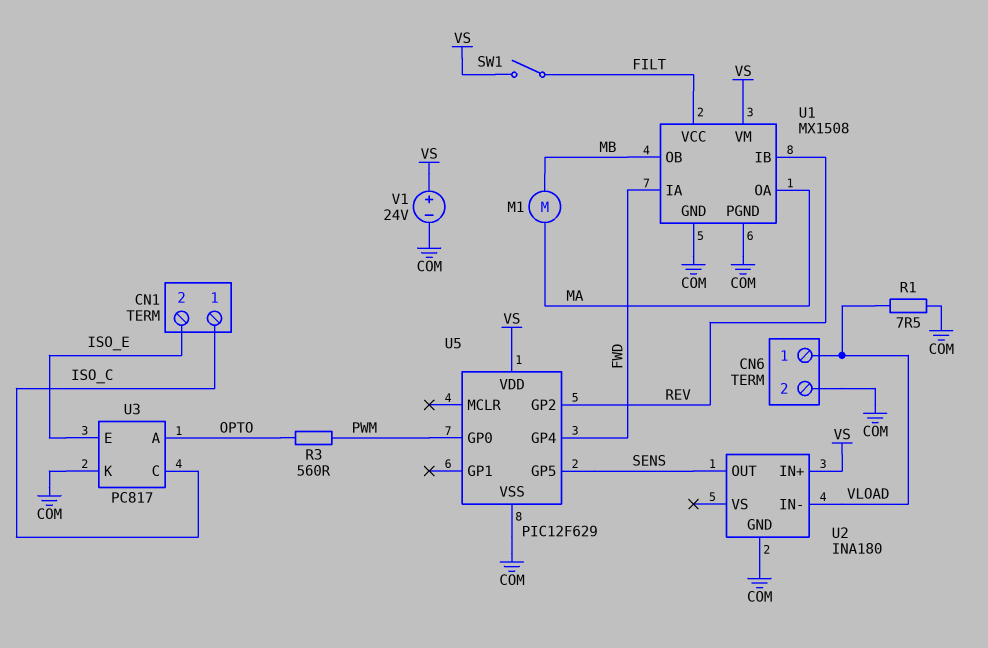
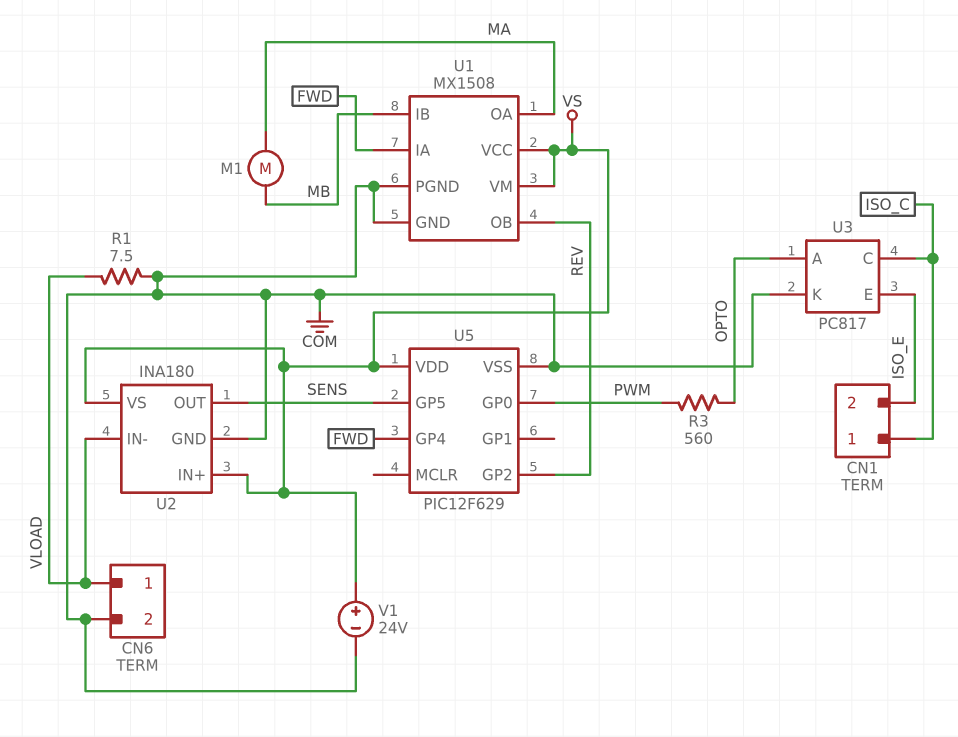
SW1: switch (FILT, VS) -> none
U1 pin IB: REV -> MB
U1 pin OB: MB -> REV
U1 pin VCC: FILT -> VS
U2 pin VS: none -> VS

